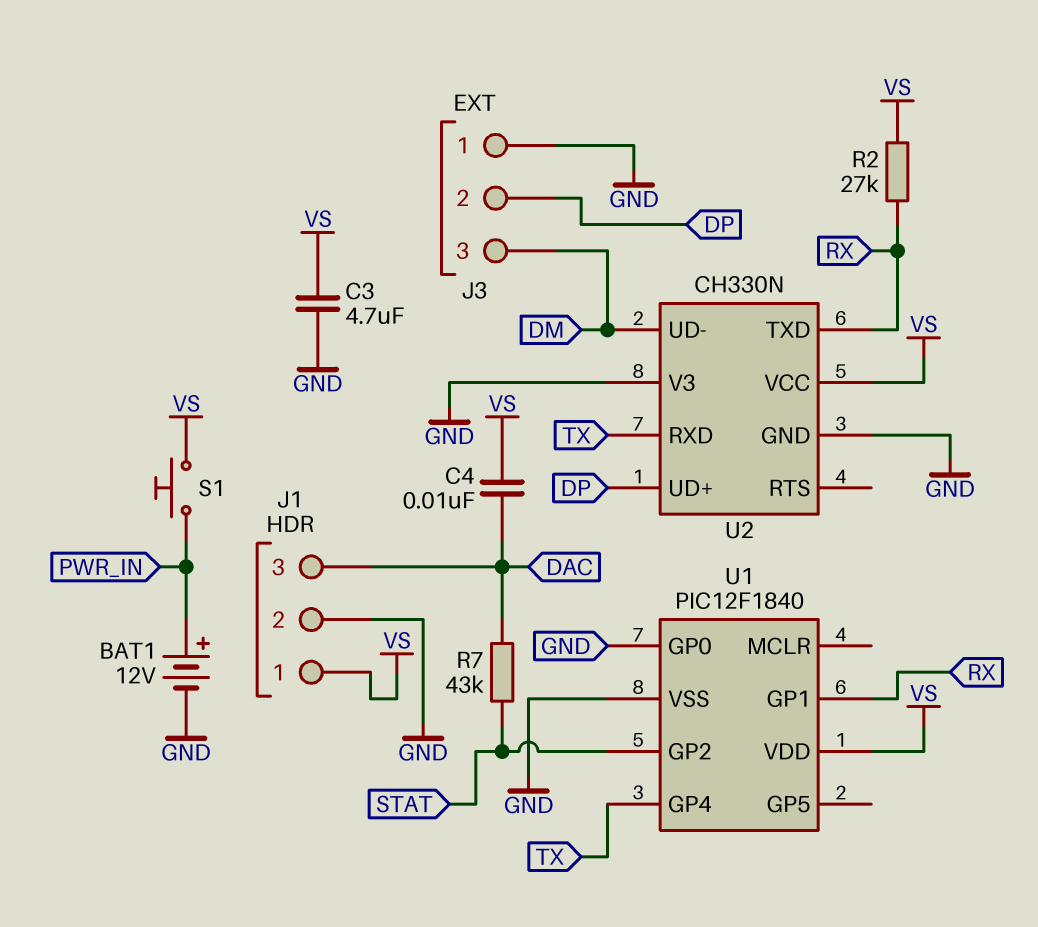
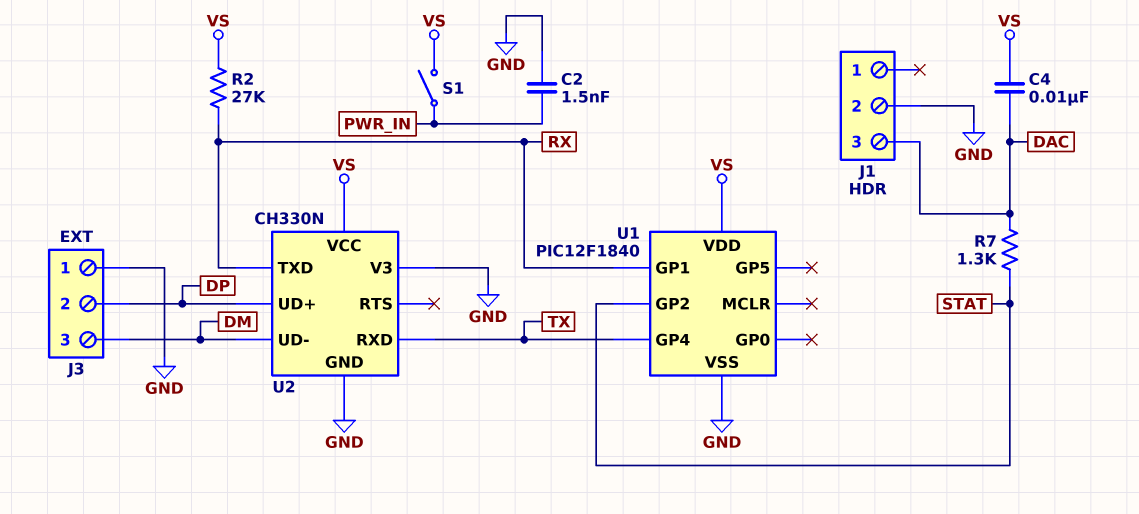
BAT1: 12V (plus PWR_IN, minus GND) -> none
C2: none -> 1.5nF (GND, PWR_IN)
C3: 4.7uF (GND, VS) -> none
J1 pin 1: VS -> none
R7: 43k (DAC, STAT) -> 1.3k (DAC, STAT)
S1: button (PWR_IN, VS) -> switch (PWR_IN, VS)
U1 pin GP0: GND -> none

